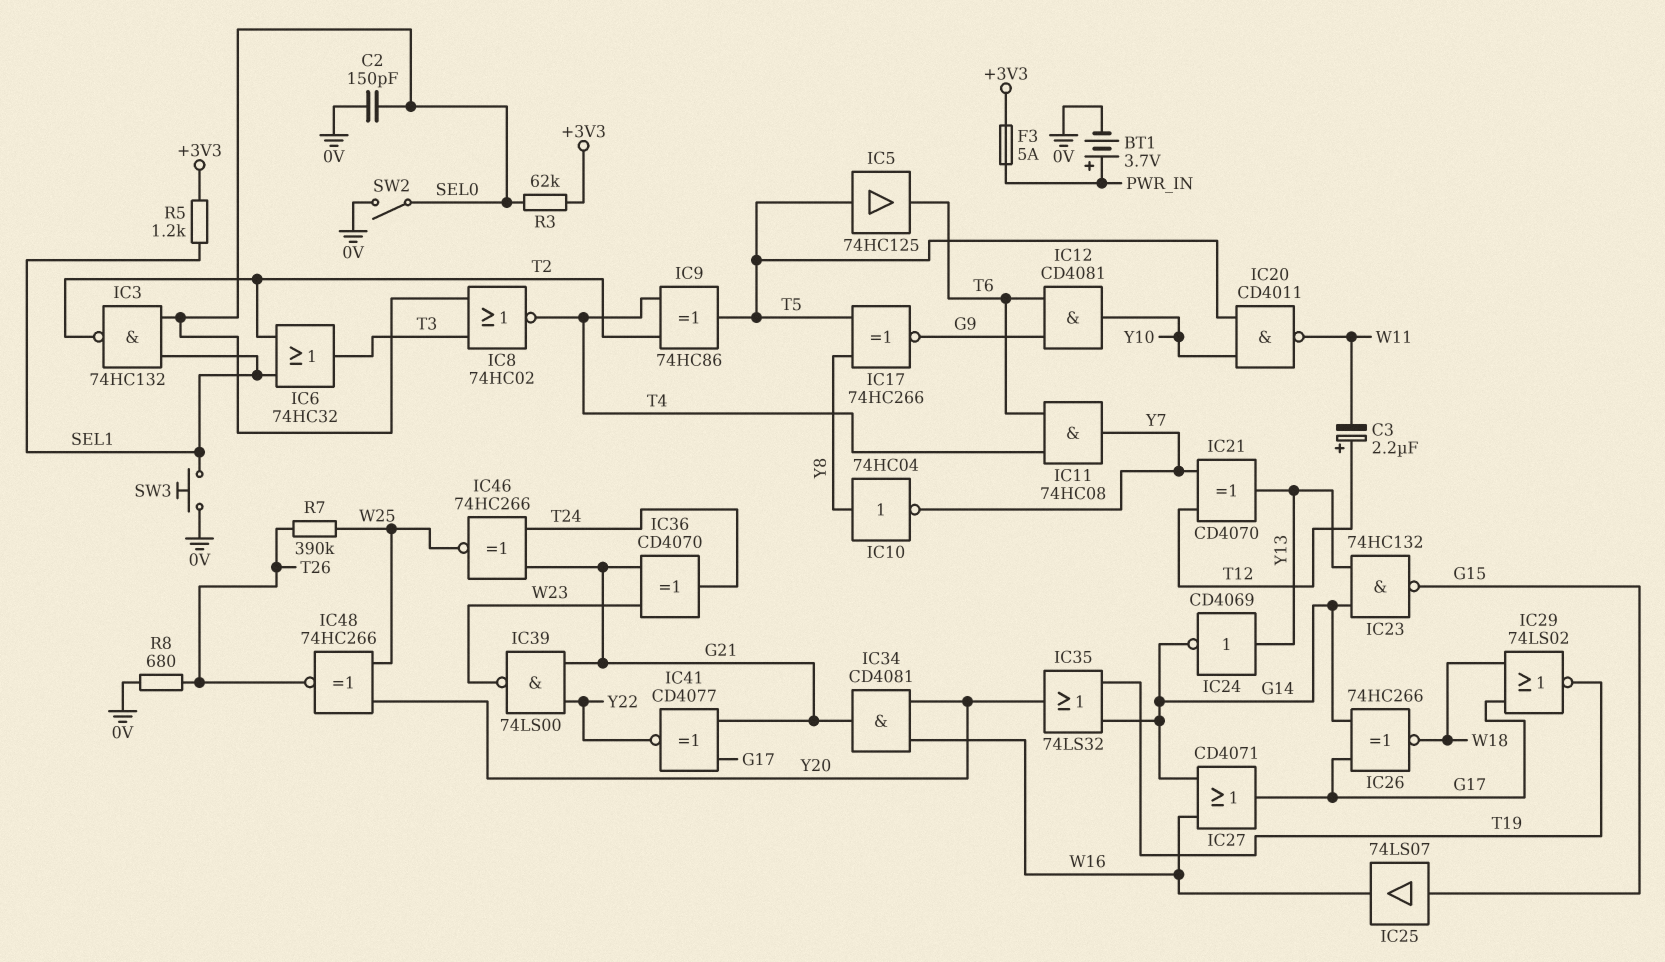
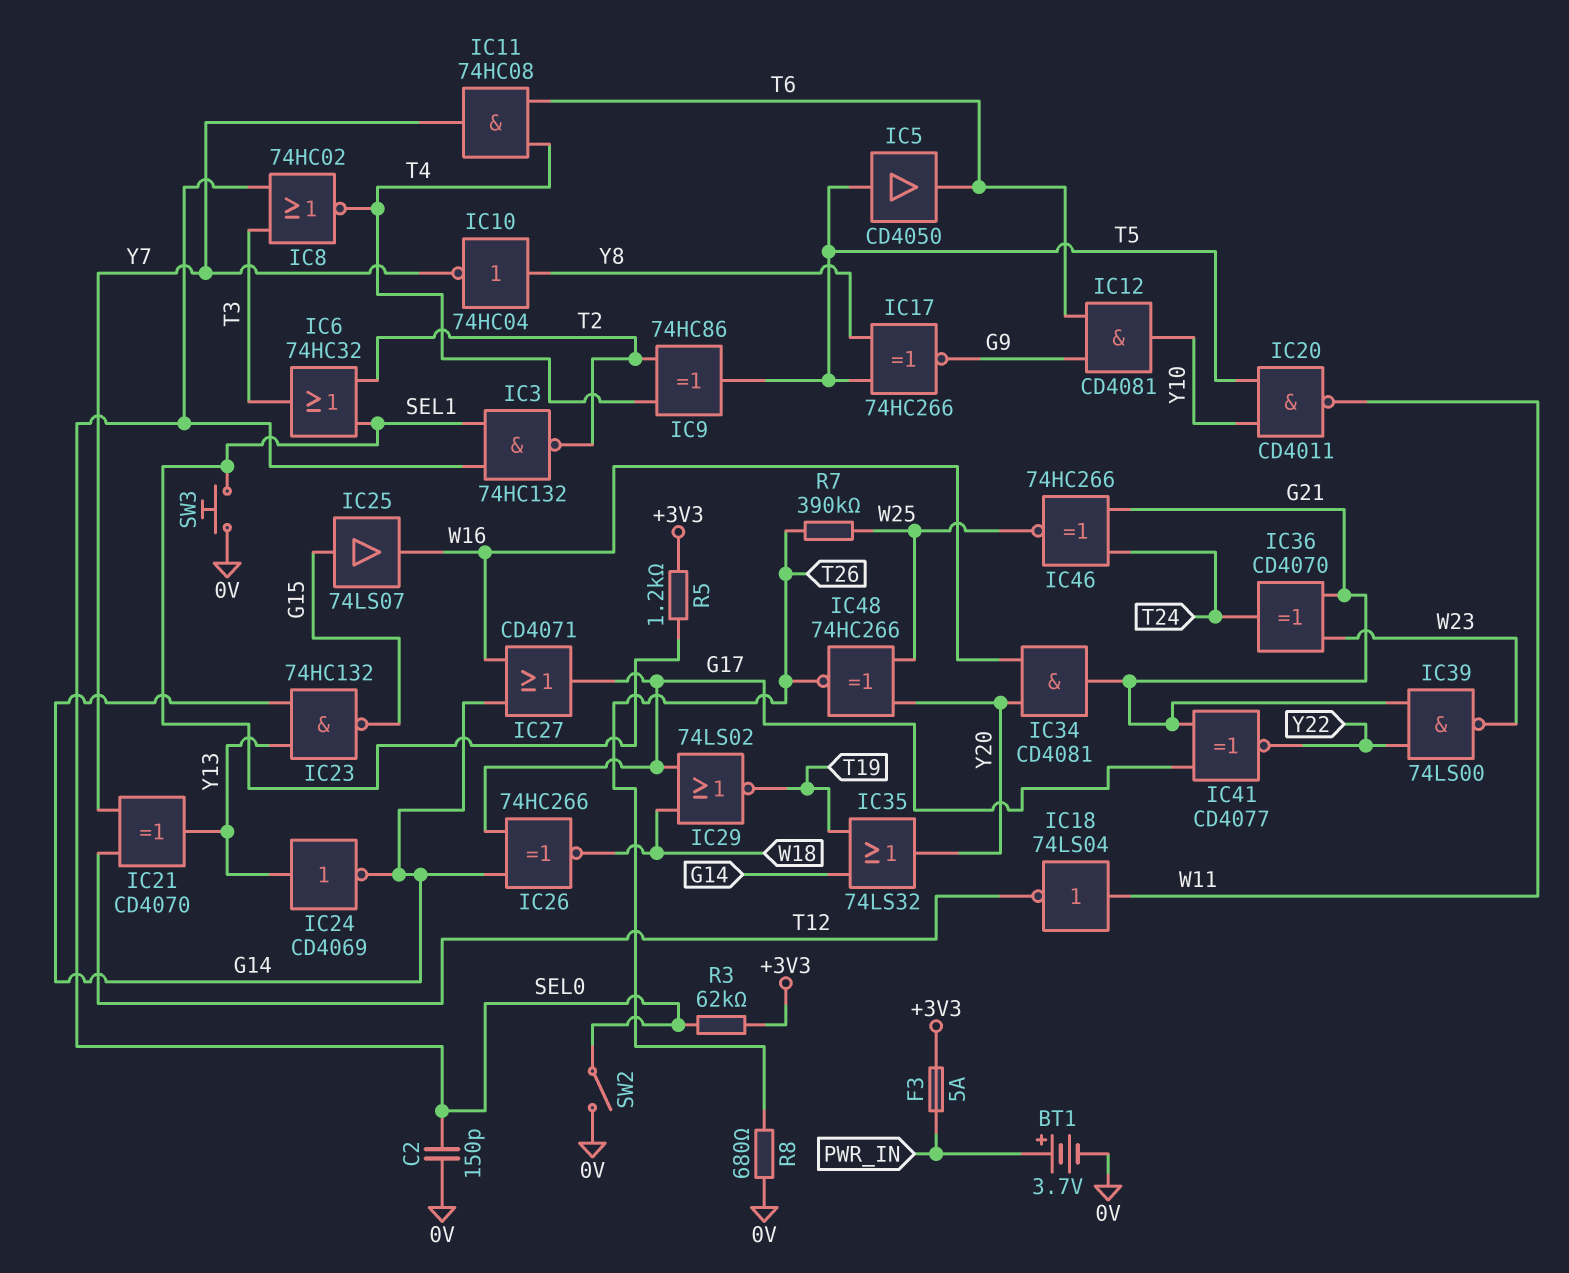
C3: 2.2uF (plus T12, minus W11) -> none
IC5: buffer 74HC125 (in T5, out T6) -> buffer CD4050 (in T5, out T6)
IC18: none -> NOT 74LS04 (in W11, out T12)

